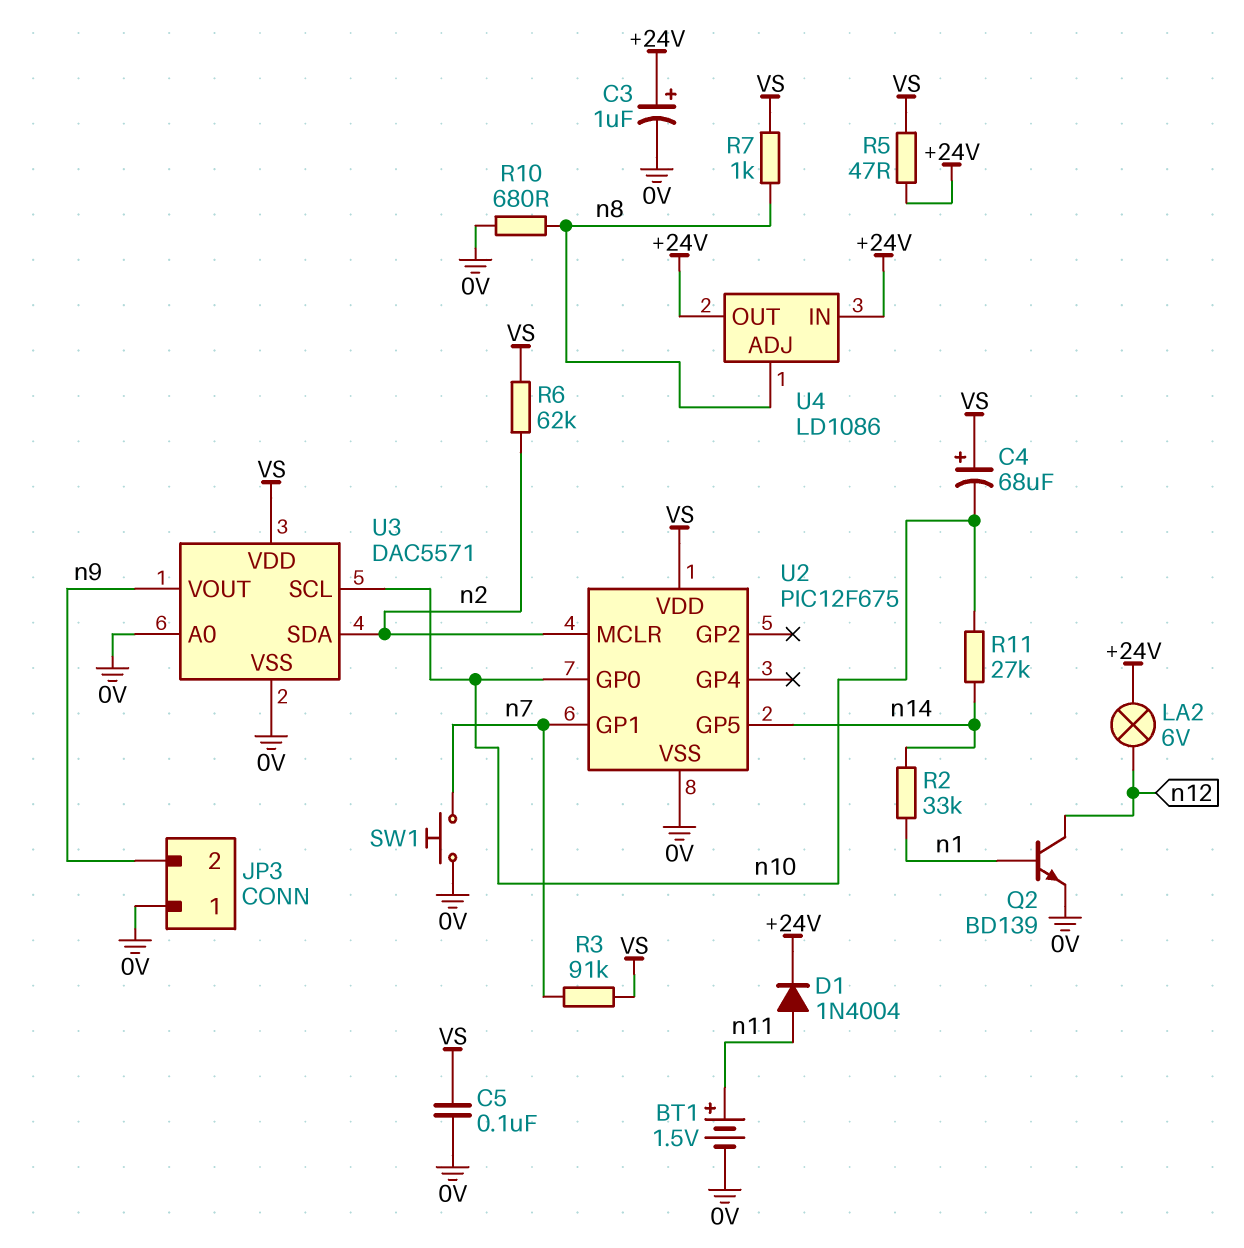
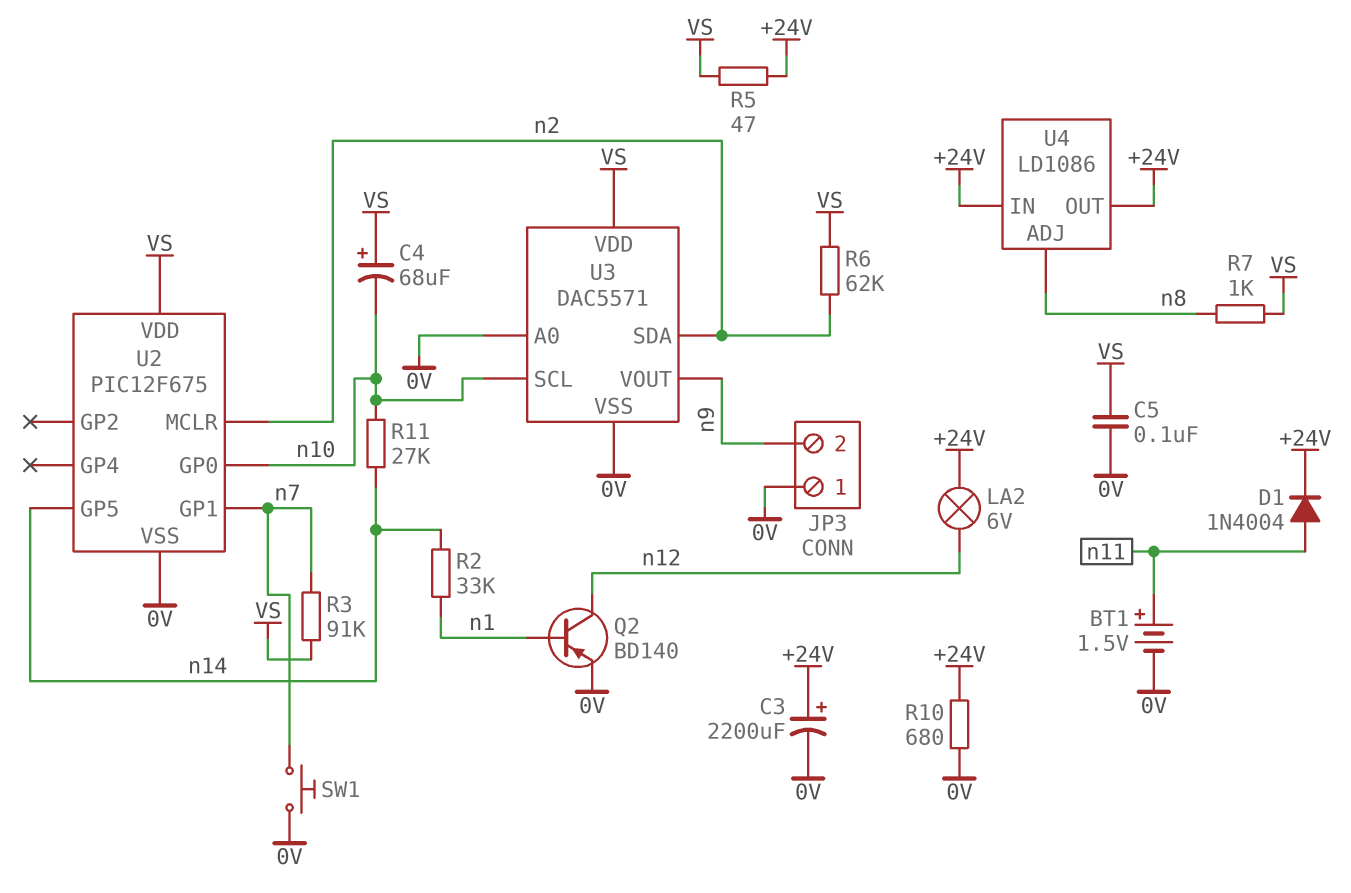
C3: 1uF (plus +24V, minus 0V) -> 2200uF (plus +24V, minus 0V)
Q2: NPN BD139 (B n1, C n12, E 0V) -> PNP BD140 (B n1, C n12, E 0V)
R10: 680 (0V, n8) -> 680 (+24V, 0V)

